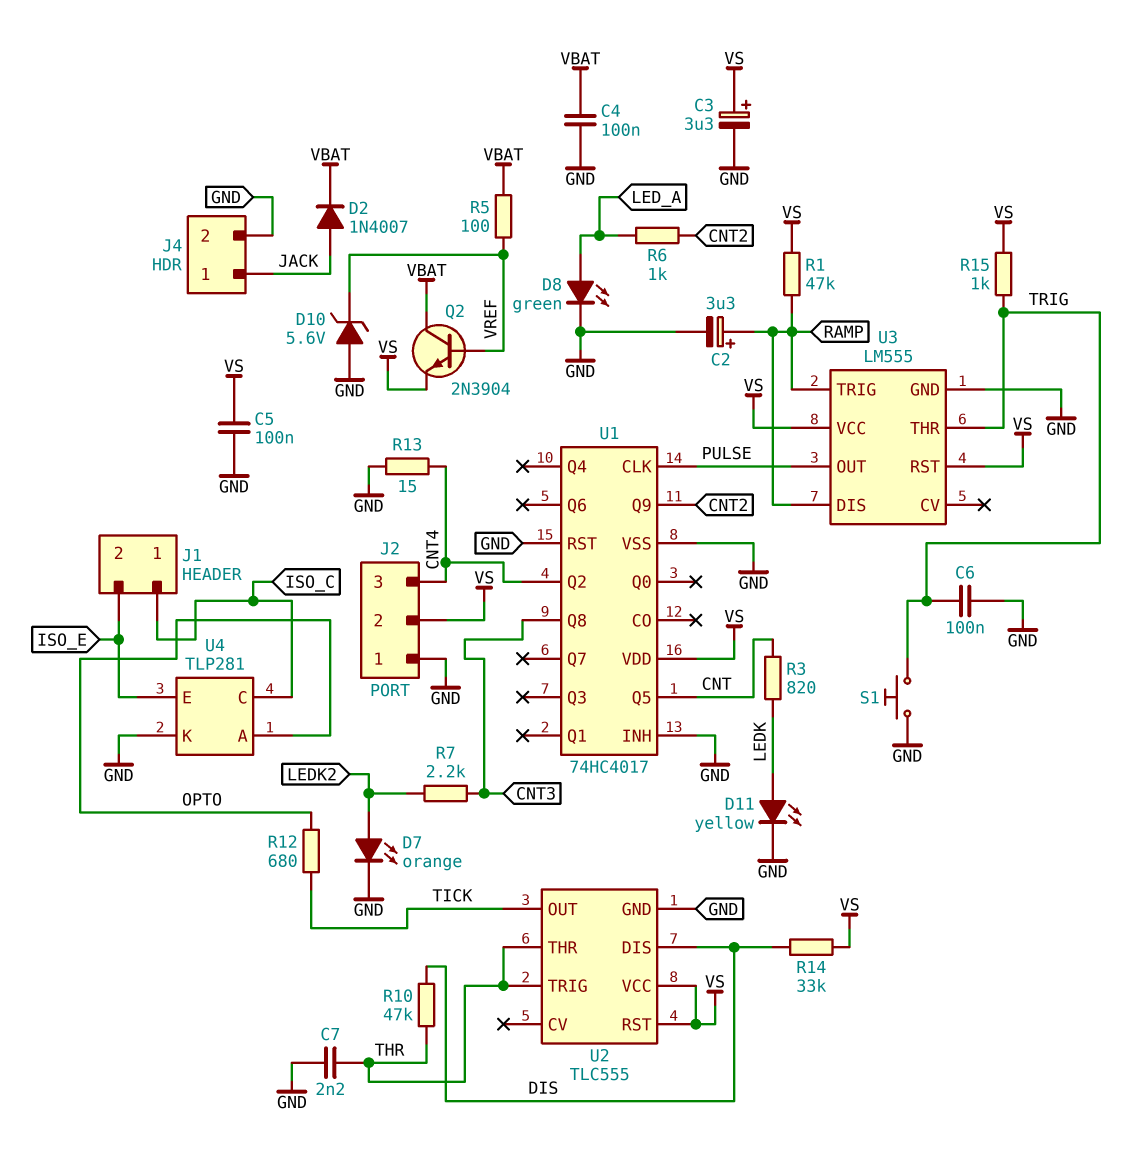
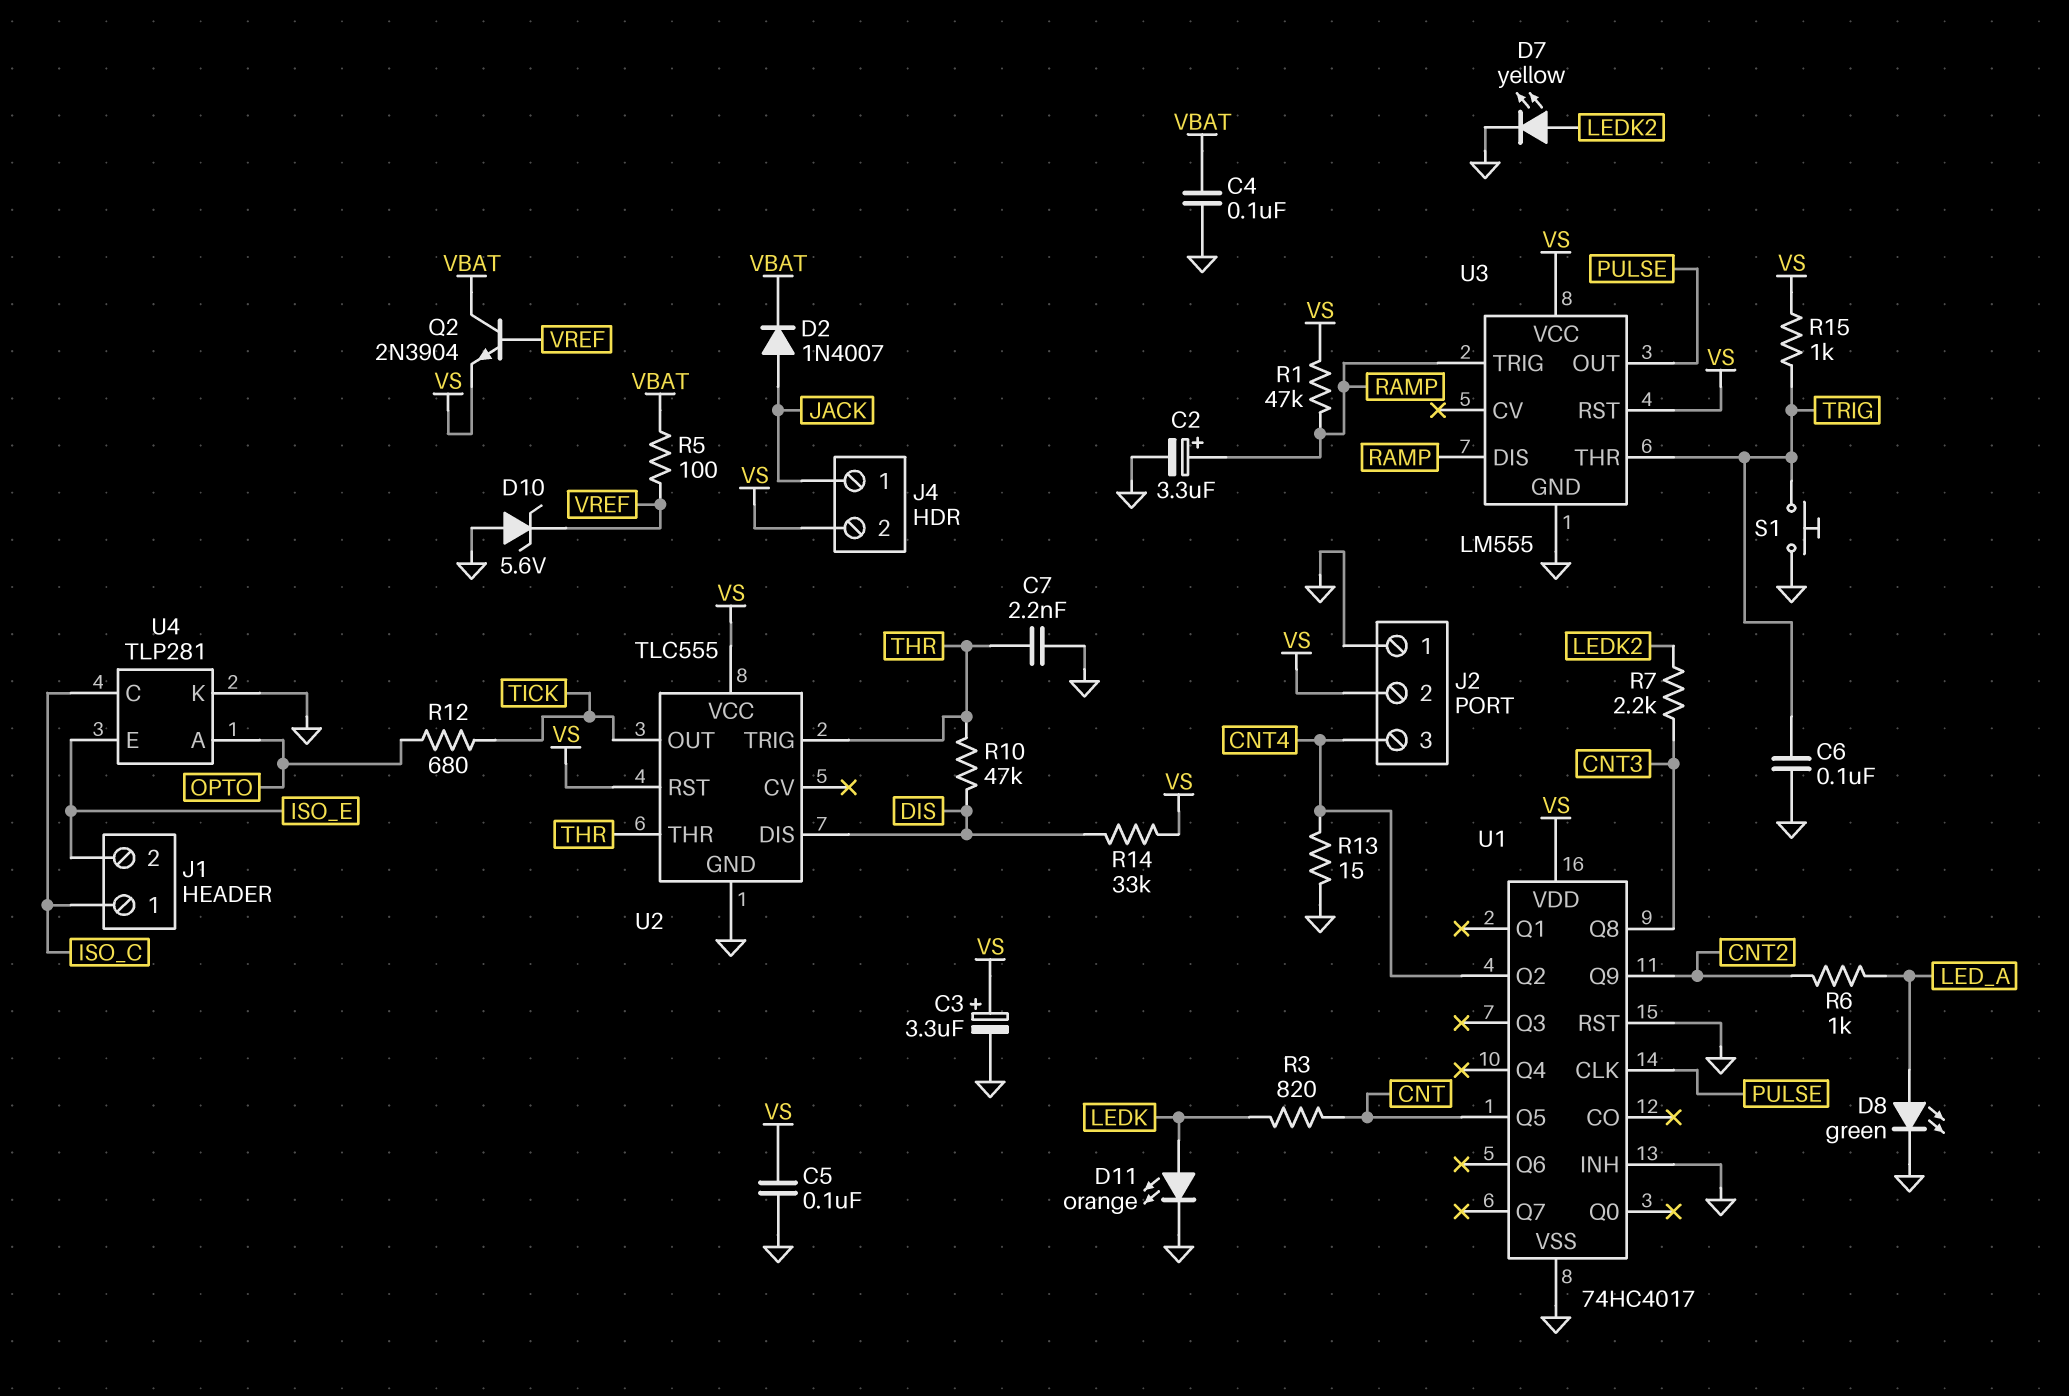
D7: LED orange (A LEDK2, K GND) -> LED yellow (A LEDK2, K GND)
D11: LED yellow (A LEDK, K GND) -> LED orange (A LEDK, K GND)
J4 pin 2: GND -> VS

